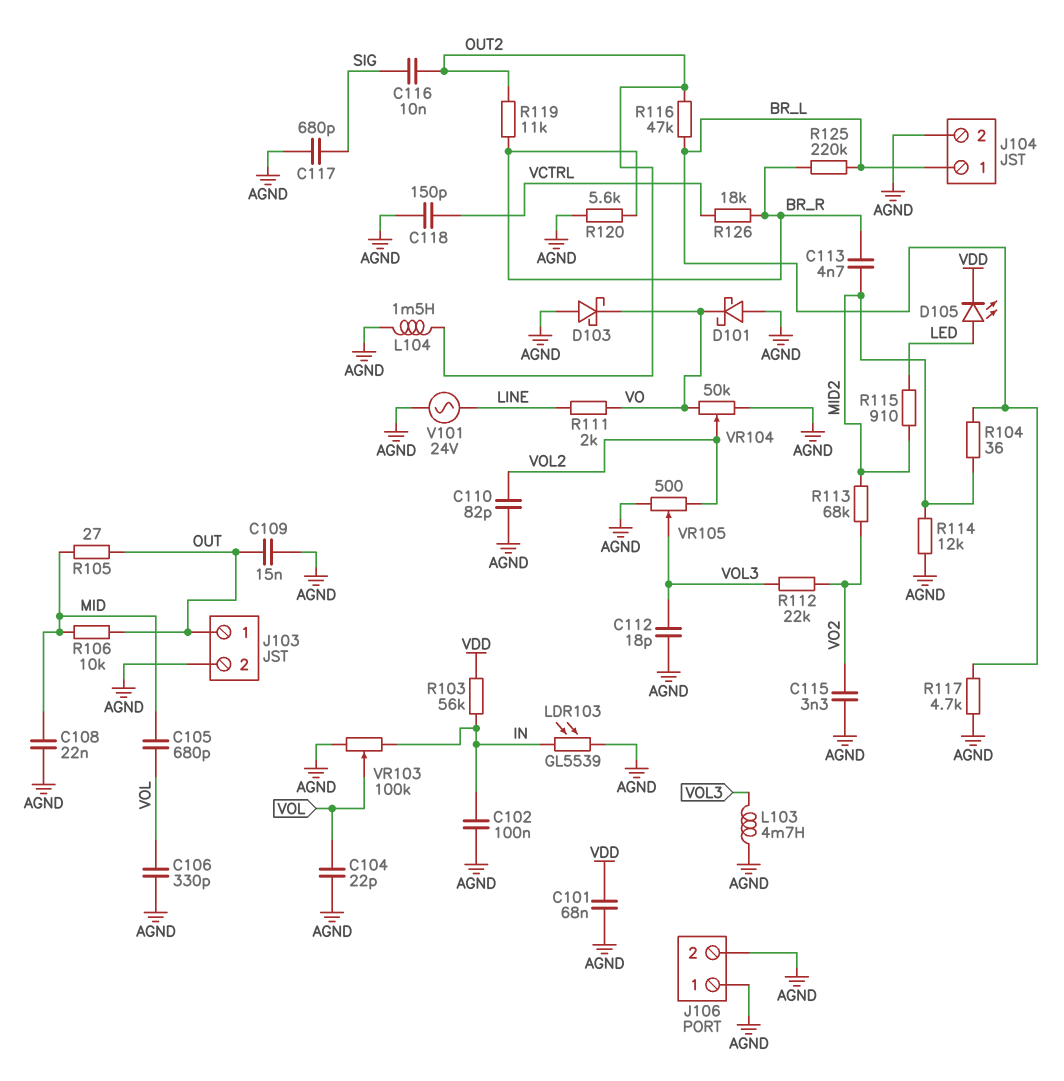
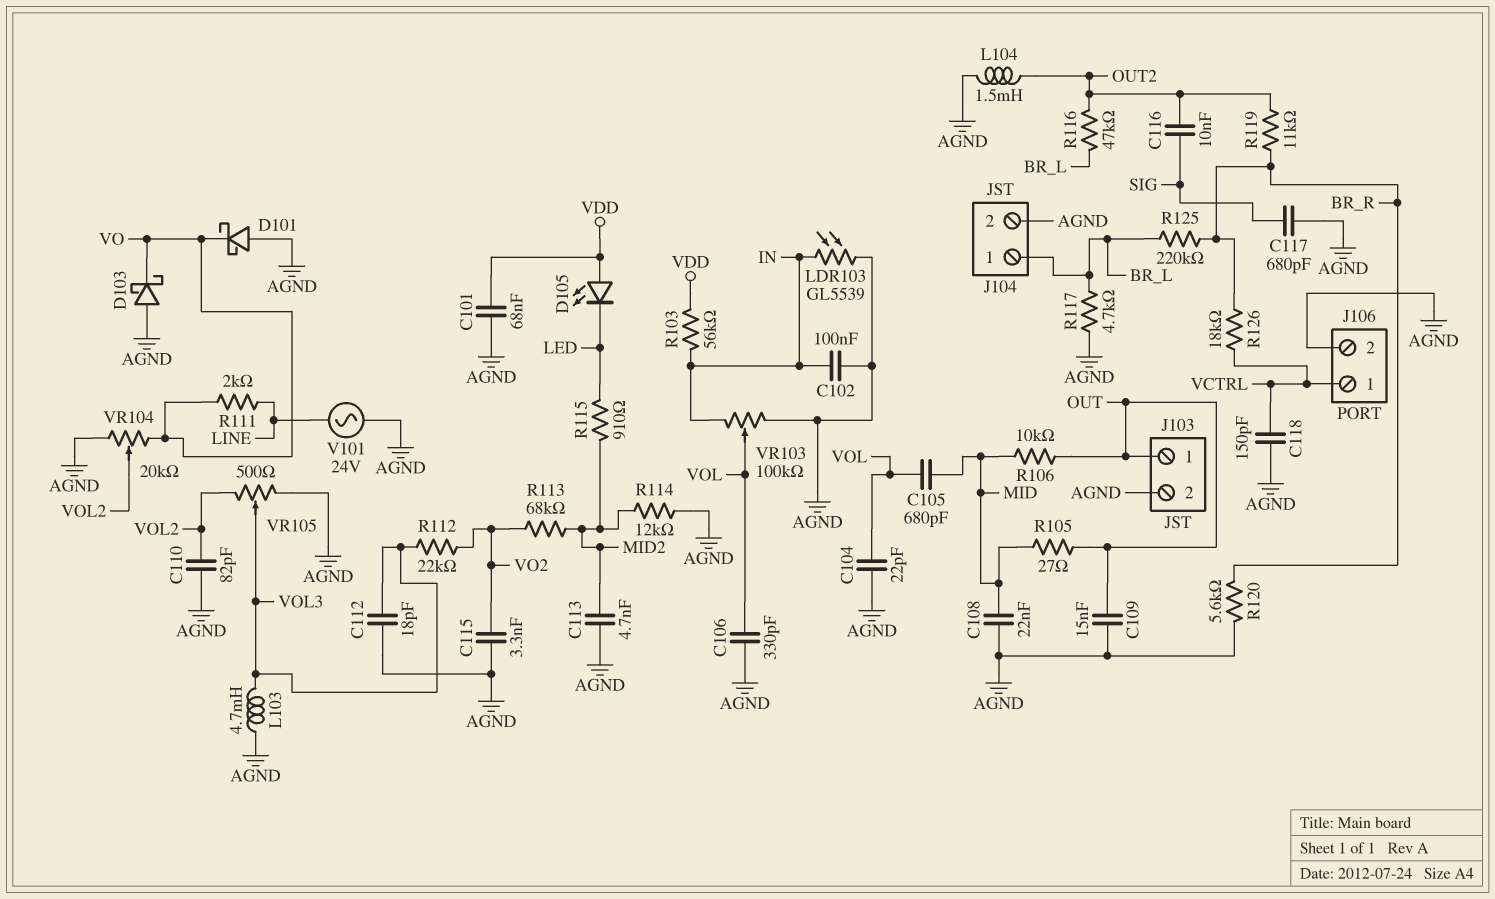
C113: 4.7nF (BR_R, MID2) -> 4.7nF (AGND, MID2)
D105: LED (A LED, K VDD) -> LED (A VDD, K LED)
J106 pin 1: AGND -> VCTRL
R104: 36 (BR_L, MID2) -> none
VR104: 50k (AGND, VO, wiper VOL2) -> 20k (AGND, VO, wiper VOL2)

